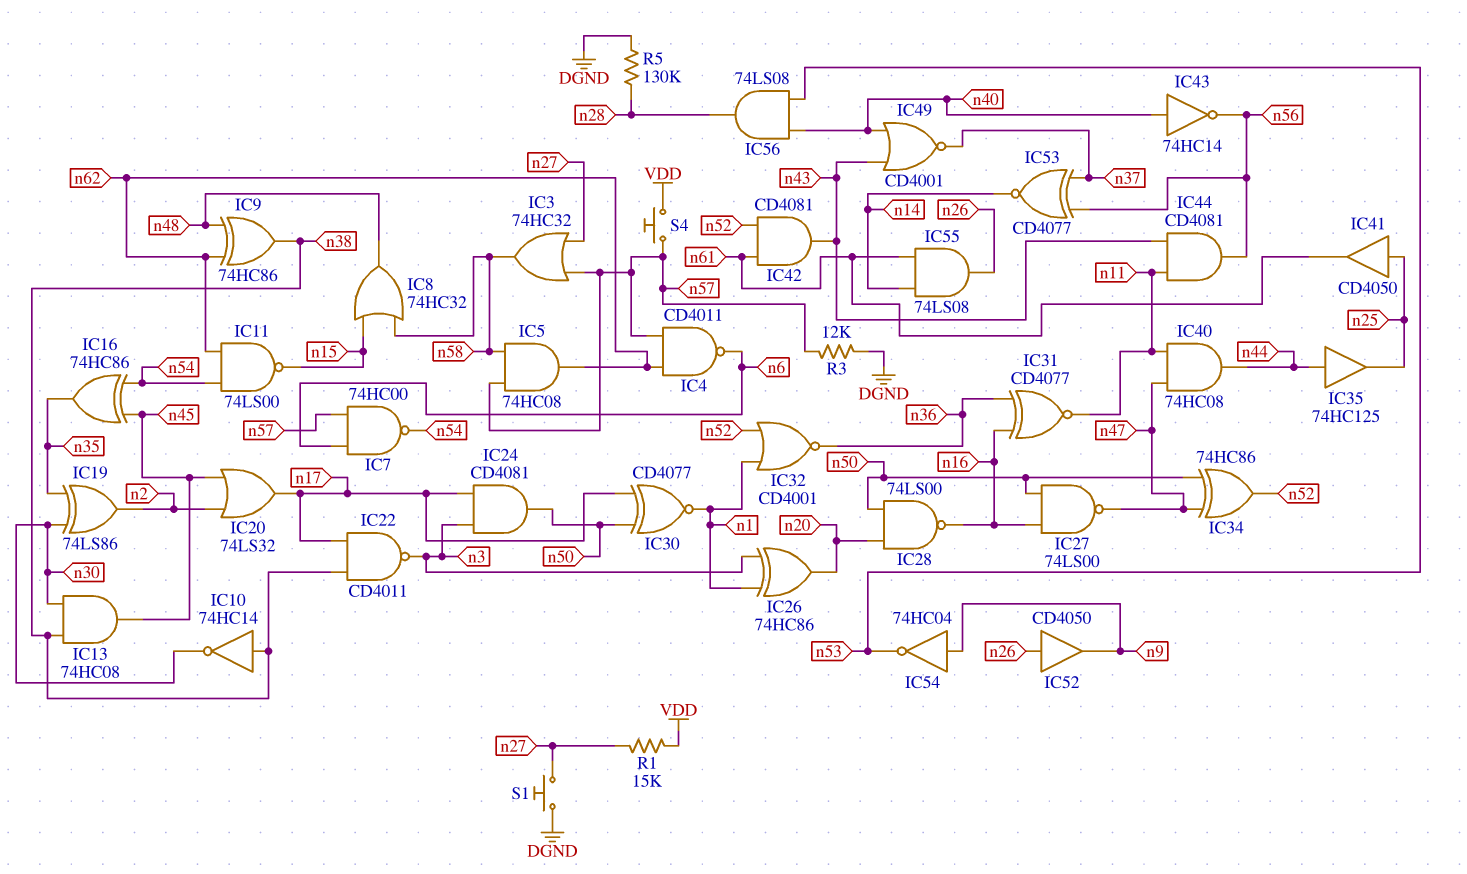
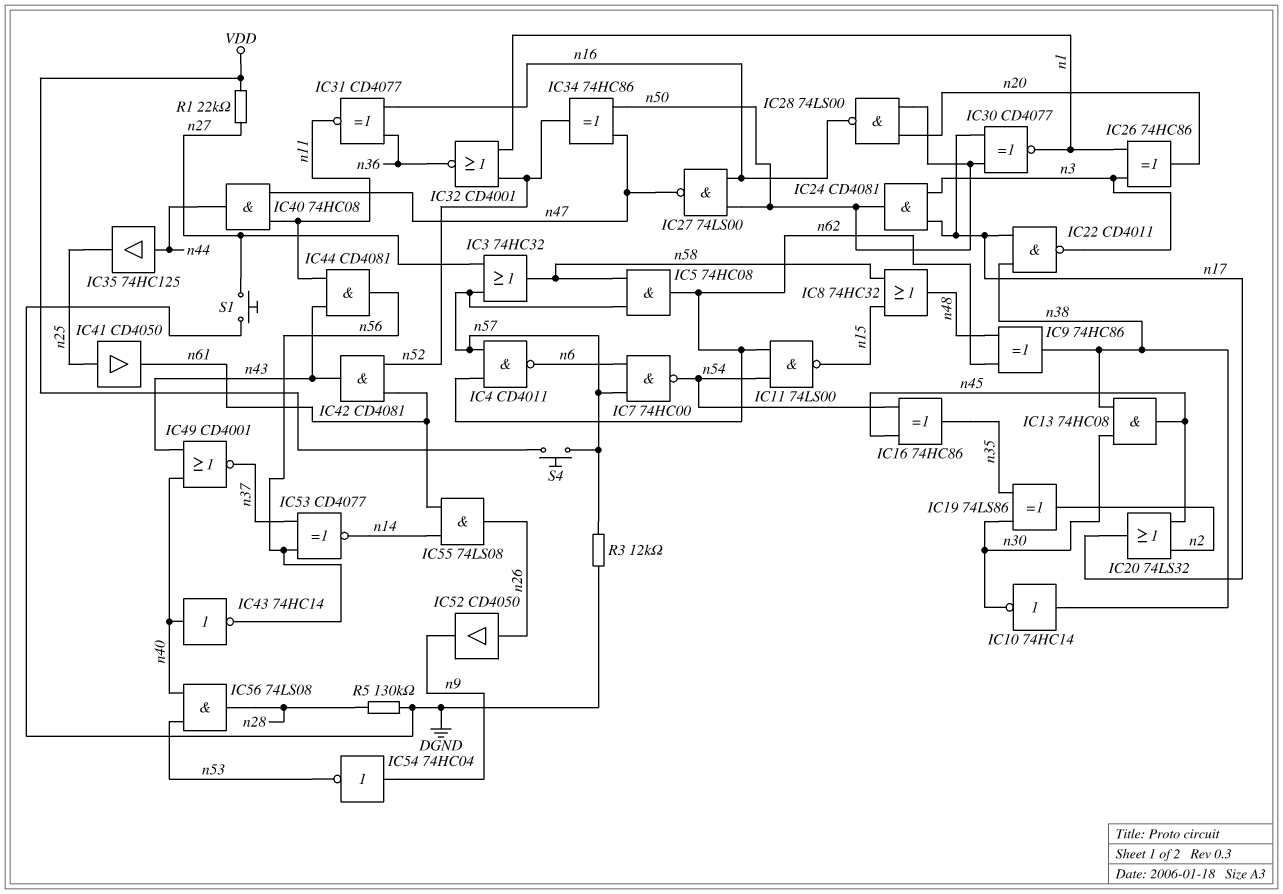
R1: 15k (VDD, n27) -> 22k (VDD, n27)

